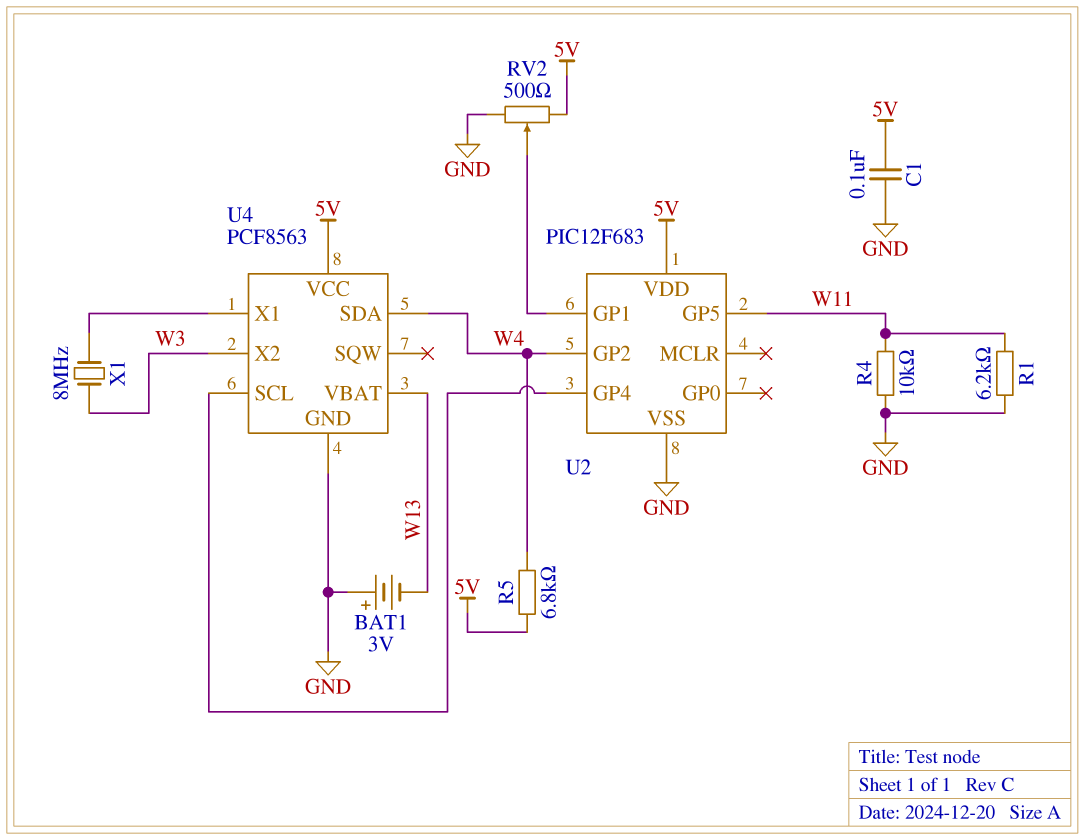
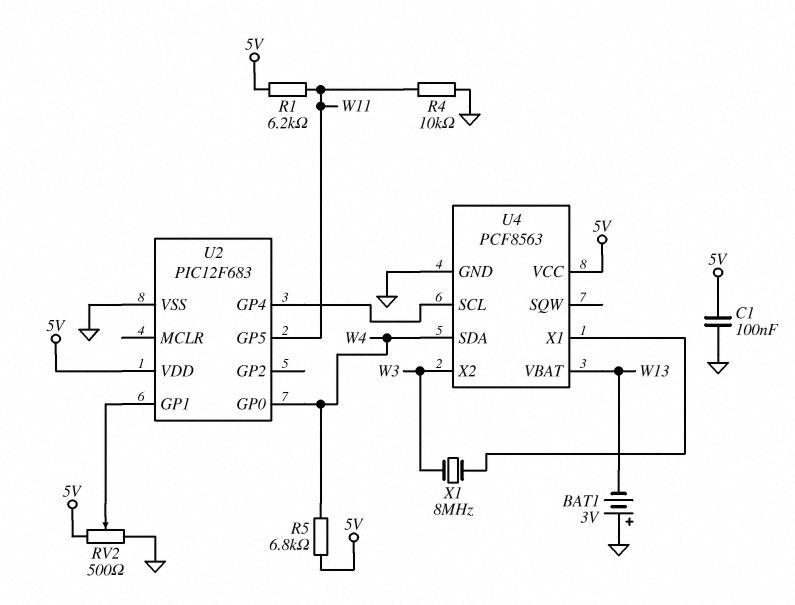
R1: 6.2k (GND, W11) -> 6.2k (5V, W11)
U2 pin GP0: none -> W4
U2 pin GP2: W4 -> none

